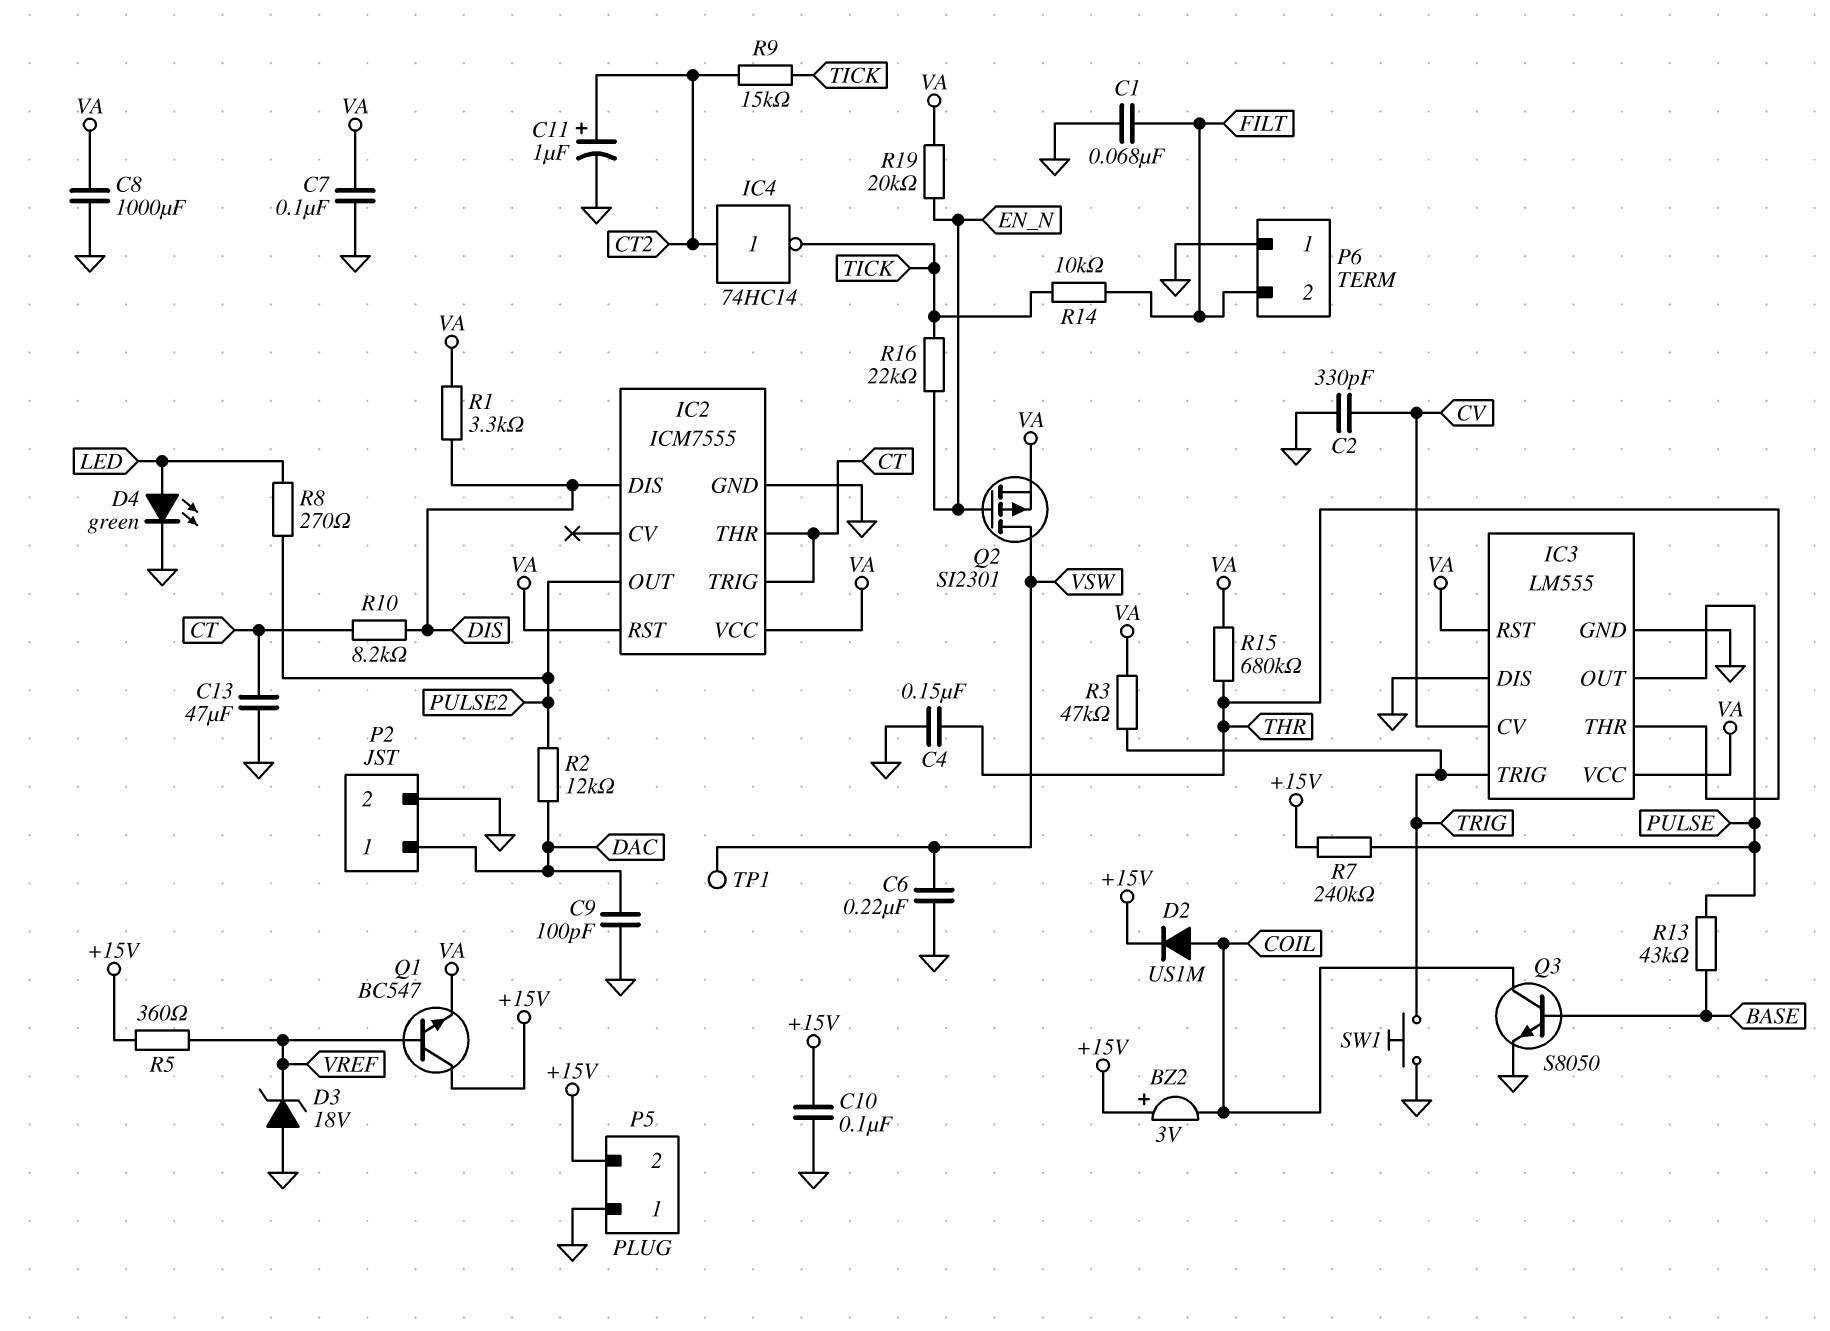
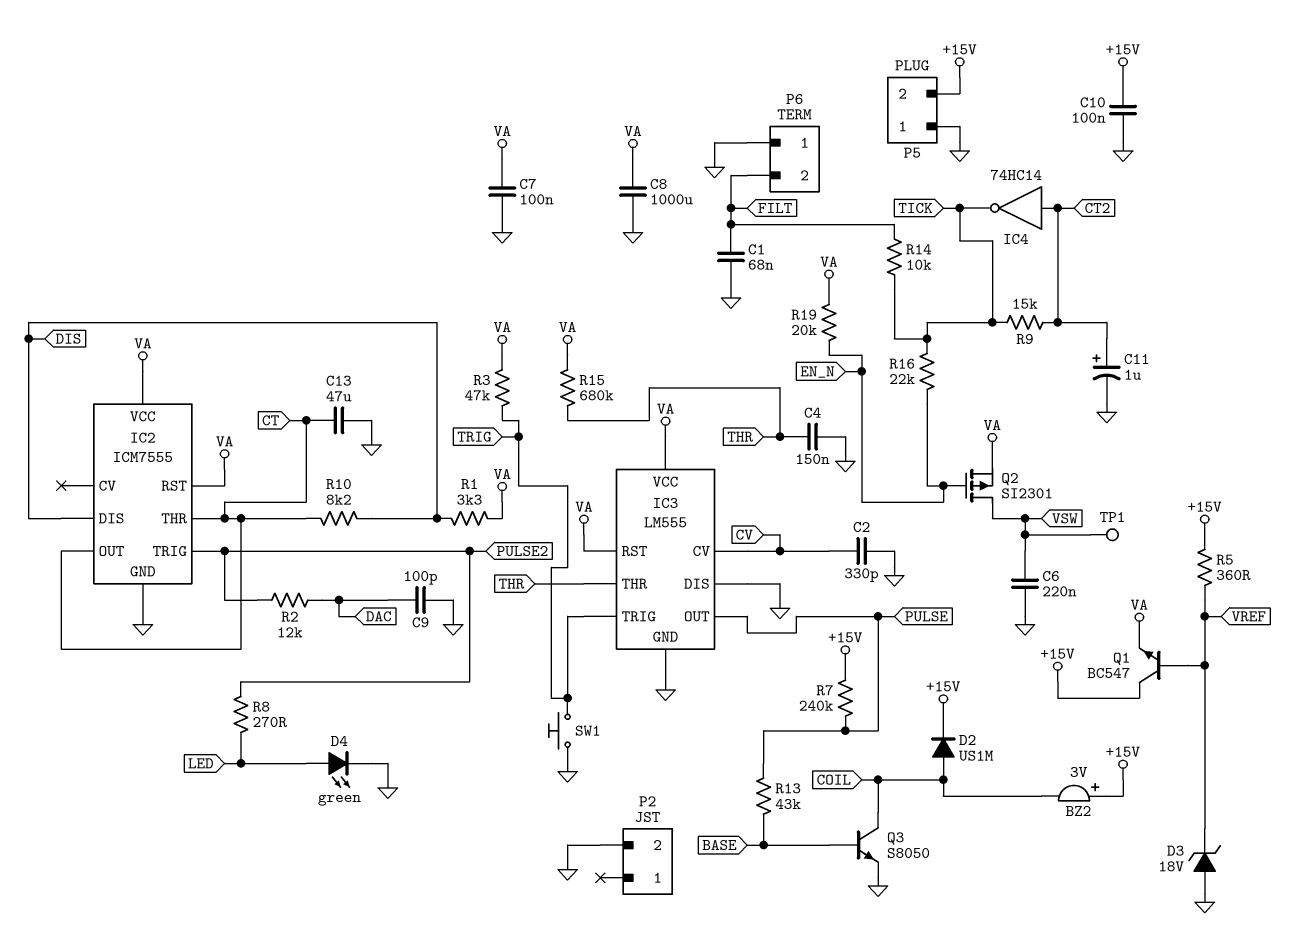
IC2 pin OUT: PULSE2 -> CT
IC2 pin TRIG: CT -> PULSE2
P2 pin 1: DAC -> none

